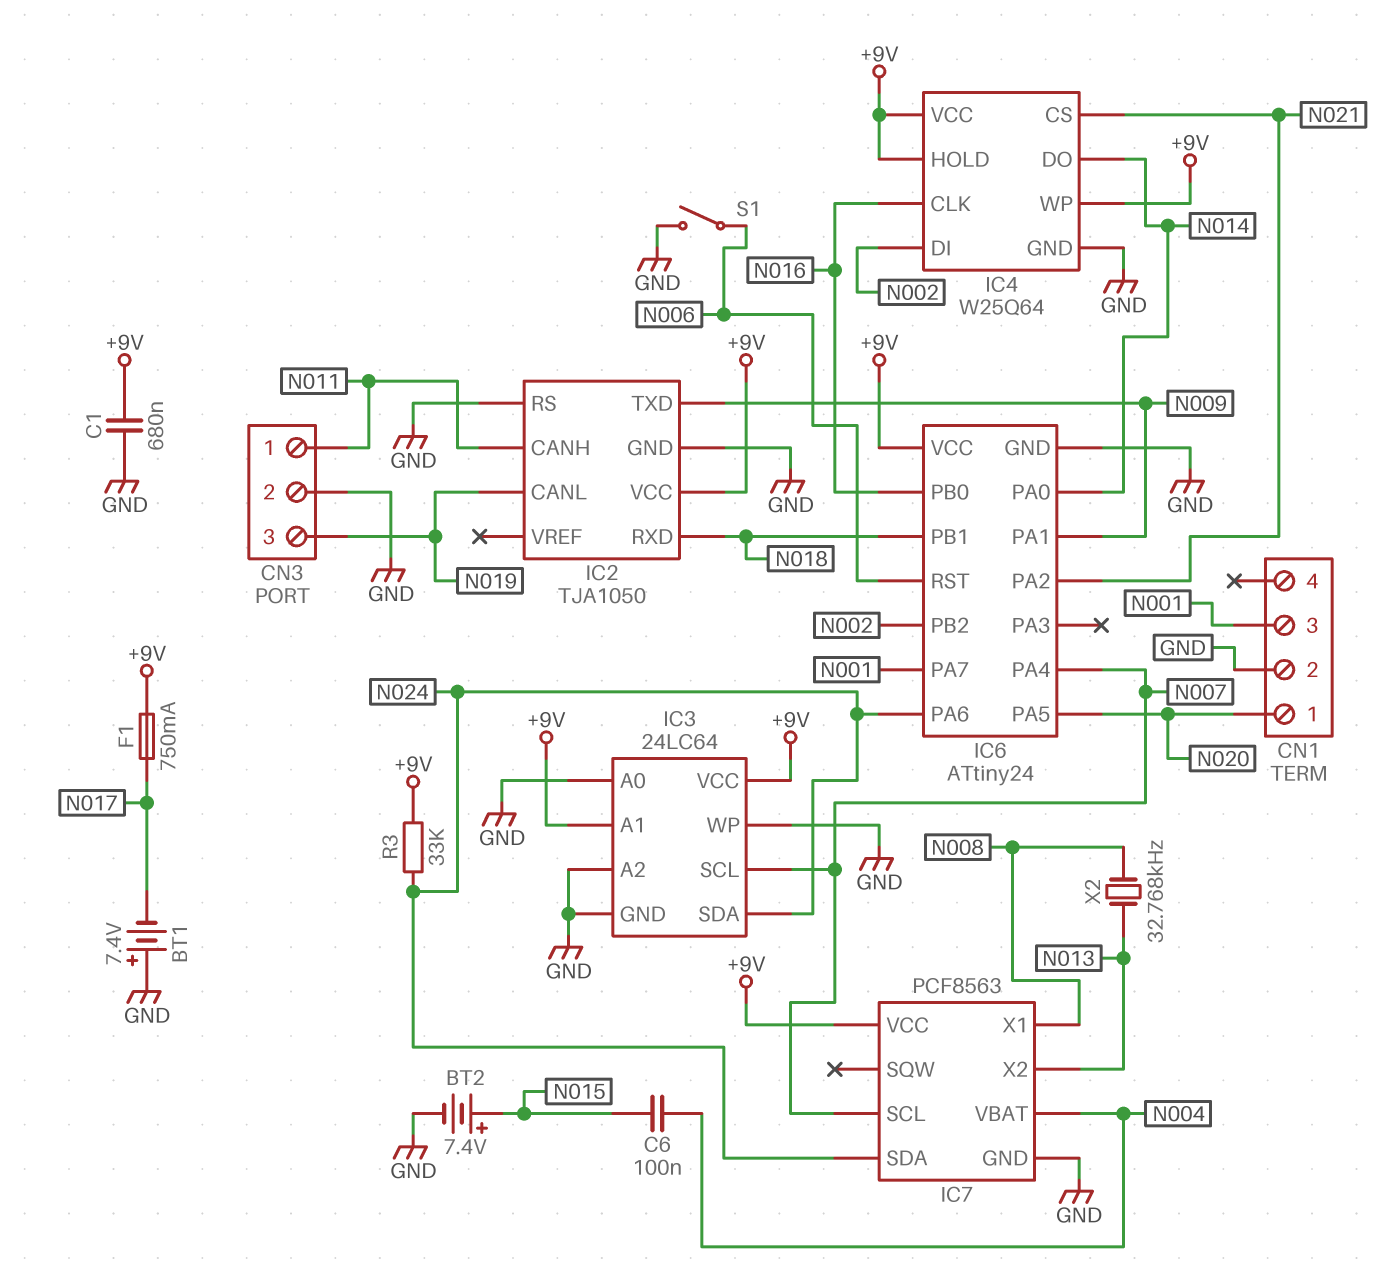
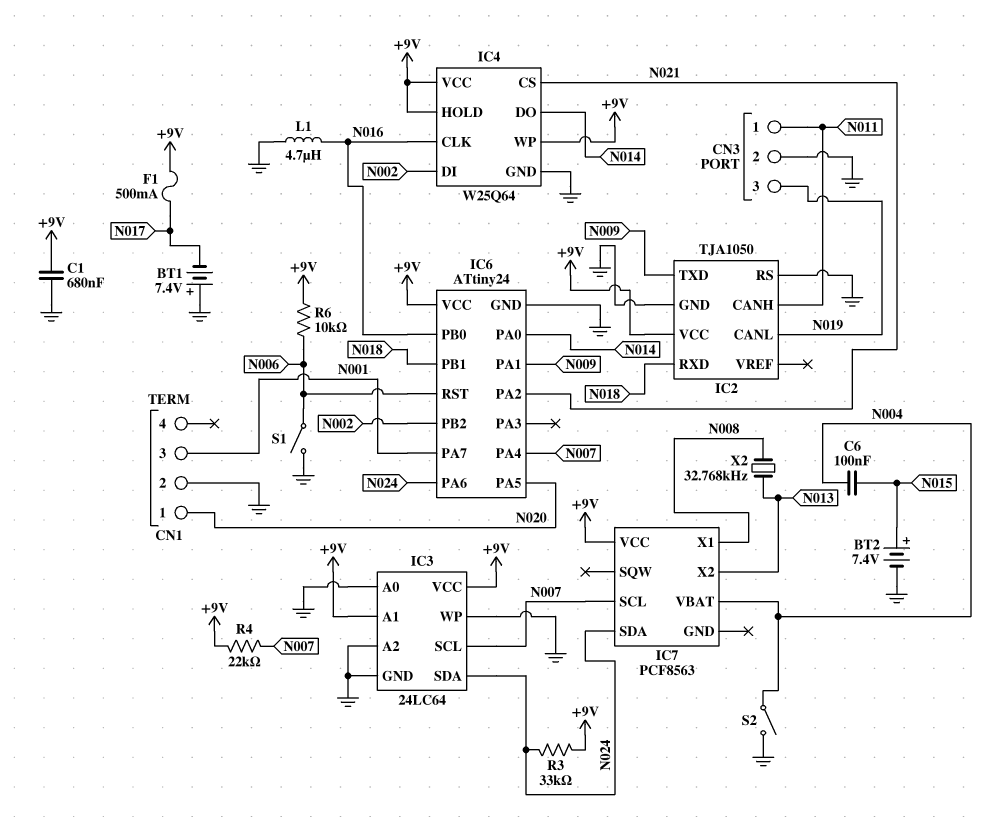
F1: 750mA (+9V, N017) -> 500mA (+9V, N017)
IC7 pin GND: GND -> none
L1: none -> 4.7uH (GND, N016)
R4: none -> 22k (+9V, N007)
R6: none -> 10k (+9V, N006)
S2: none -> switch (GND, N004)

